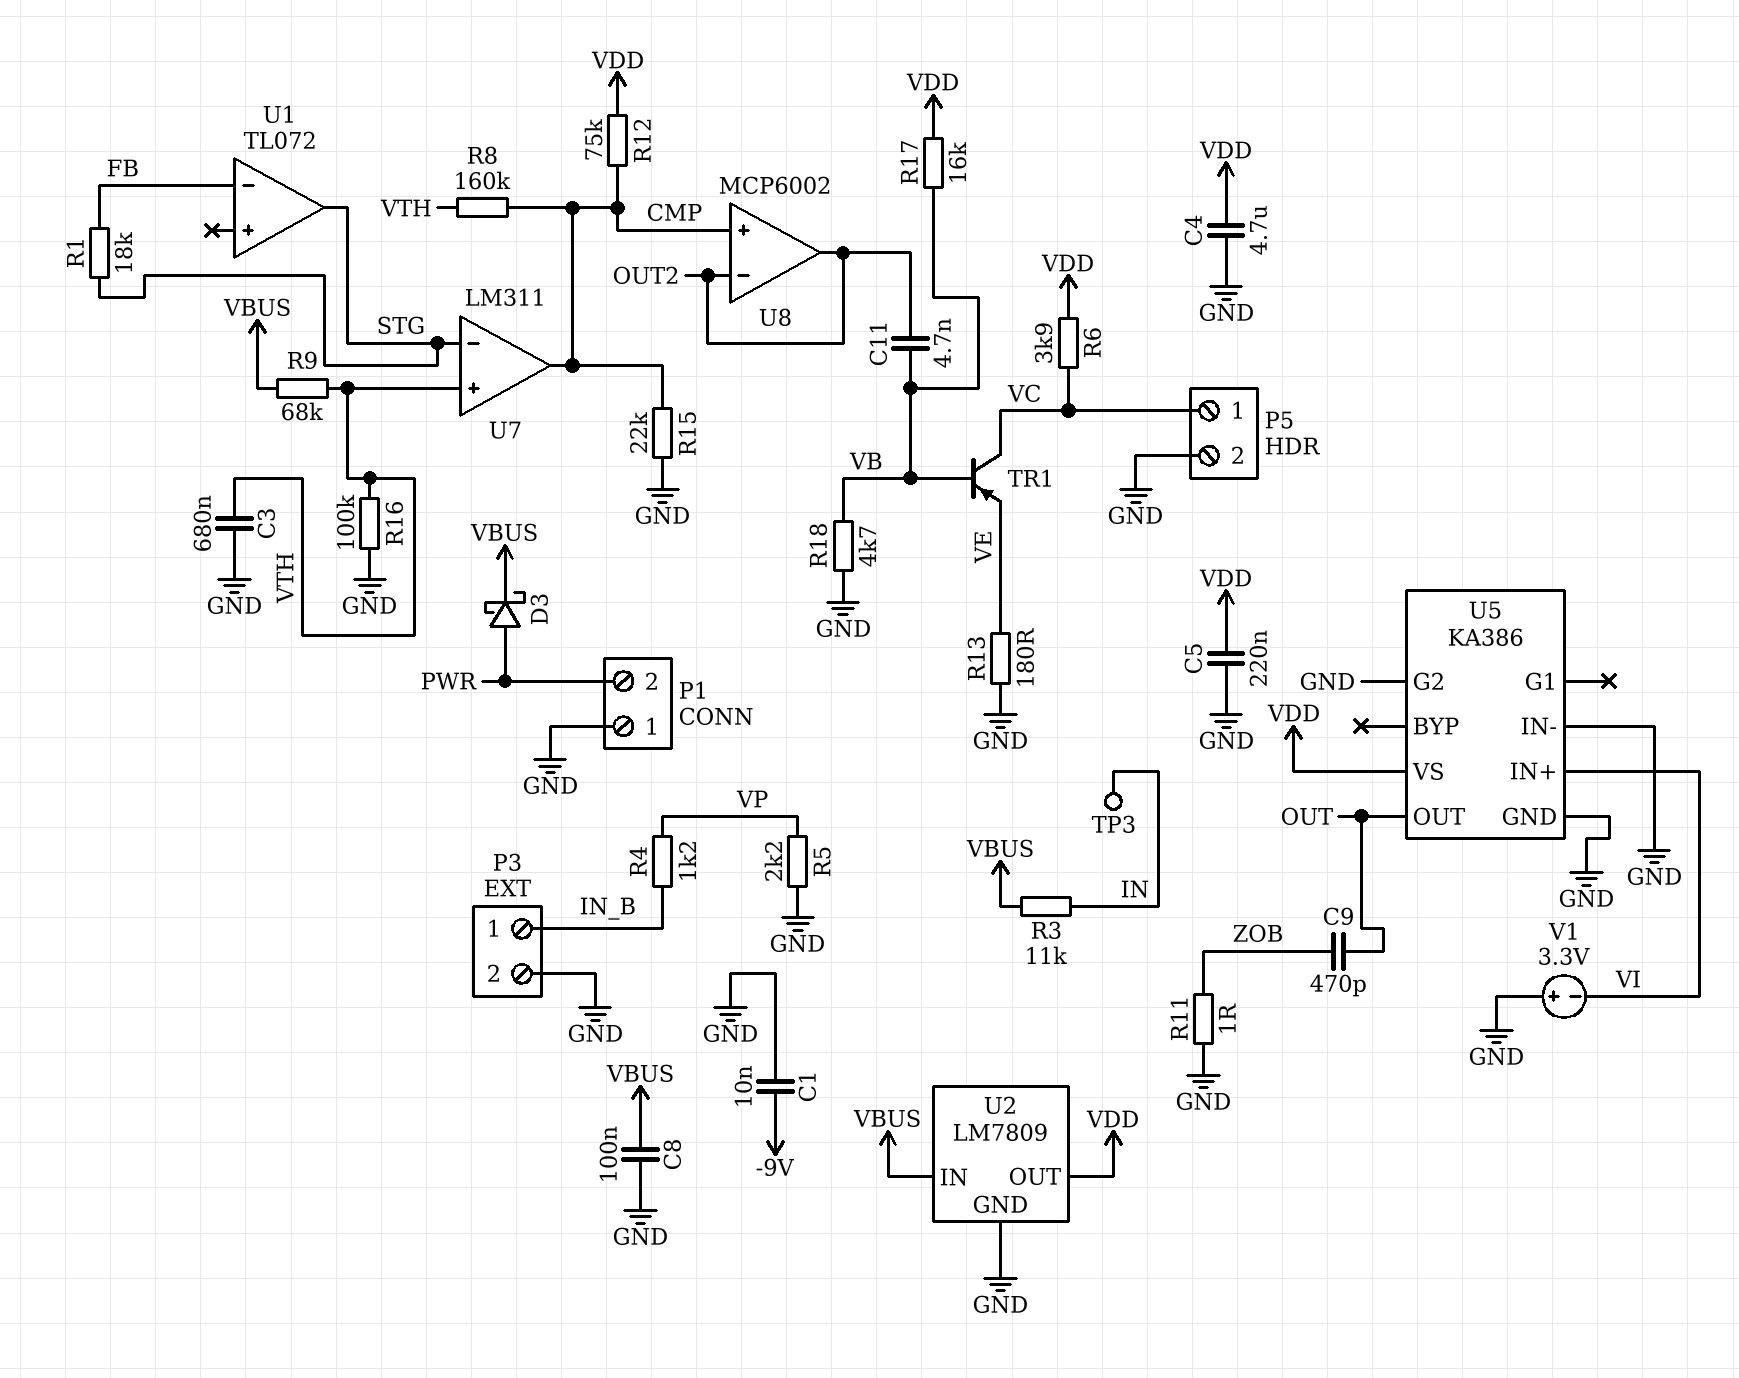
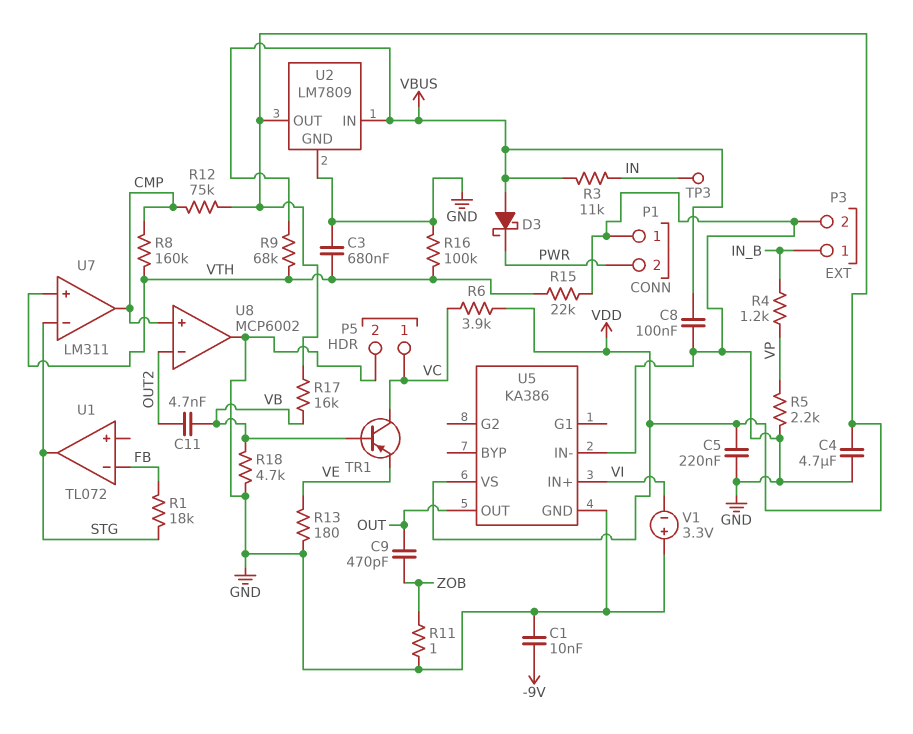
D3: schottky (A PWR, K VBUS) -> schottky (A VBUS, K PWR)
R15: 22k (CMP, GND) -> 22k (GND, VTH)
U5 pin G2: GND -> none
U8 pin out: OUT2 -> GND

